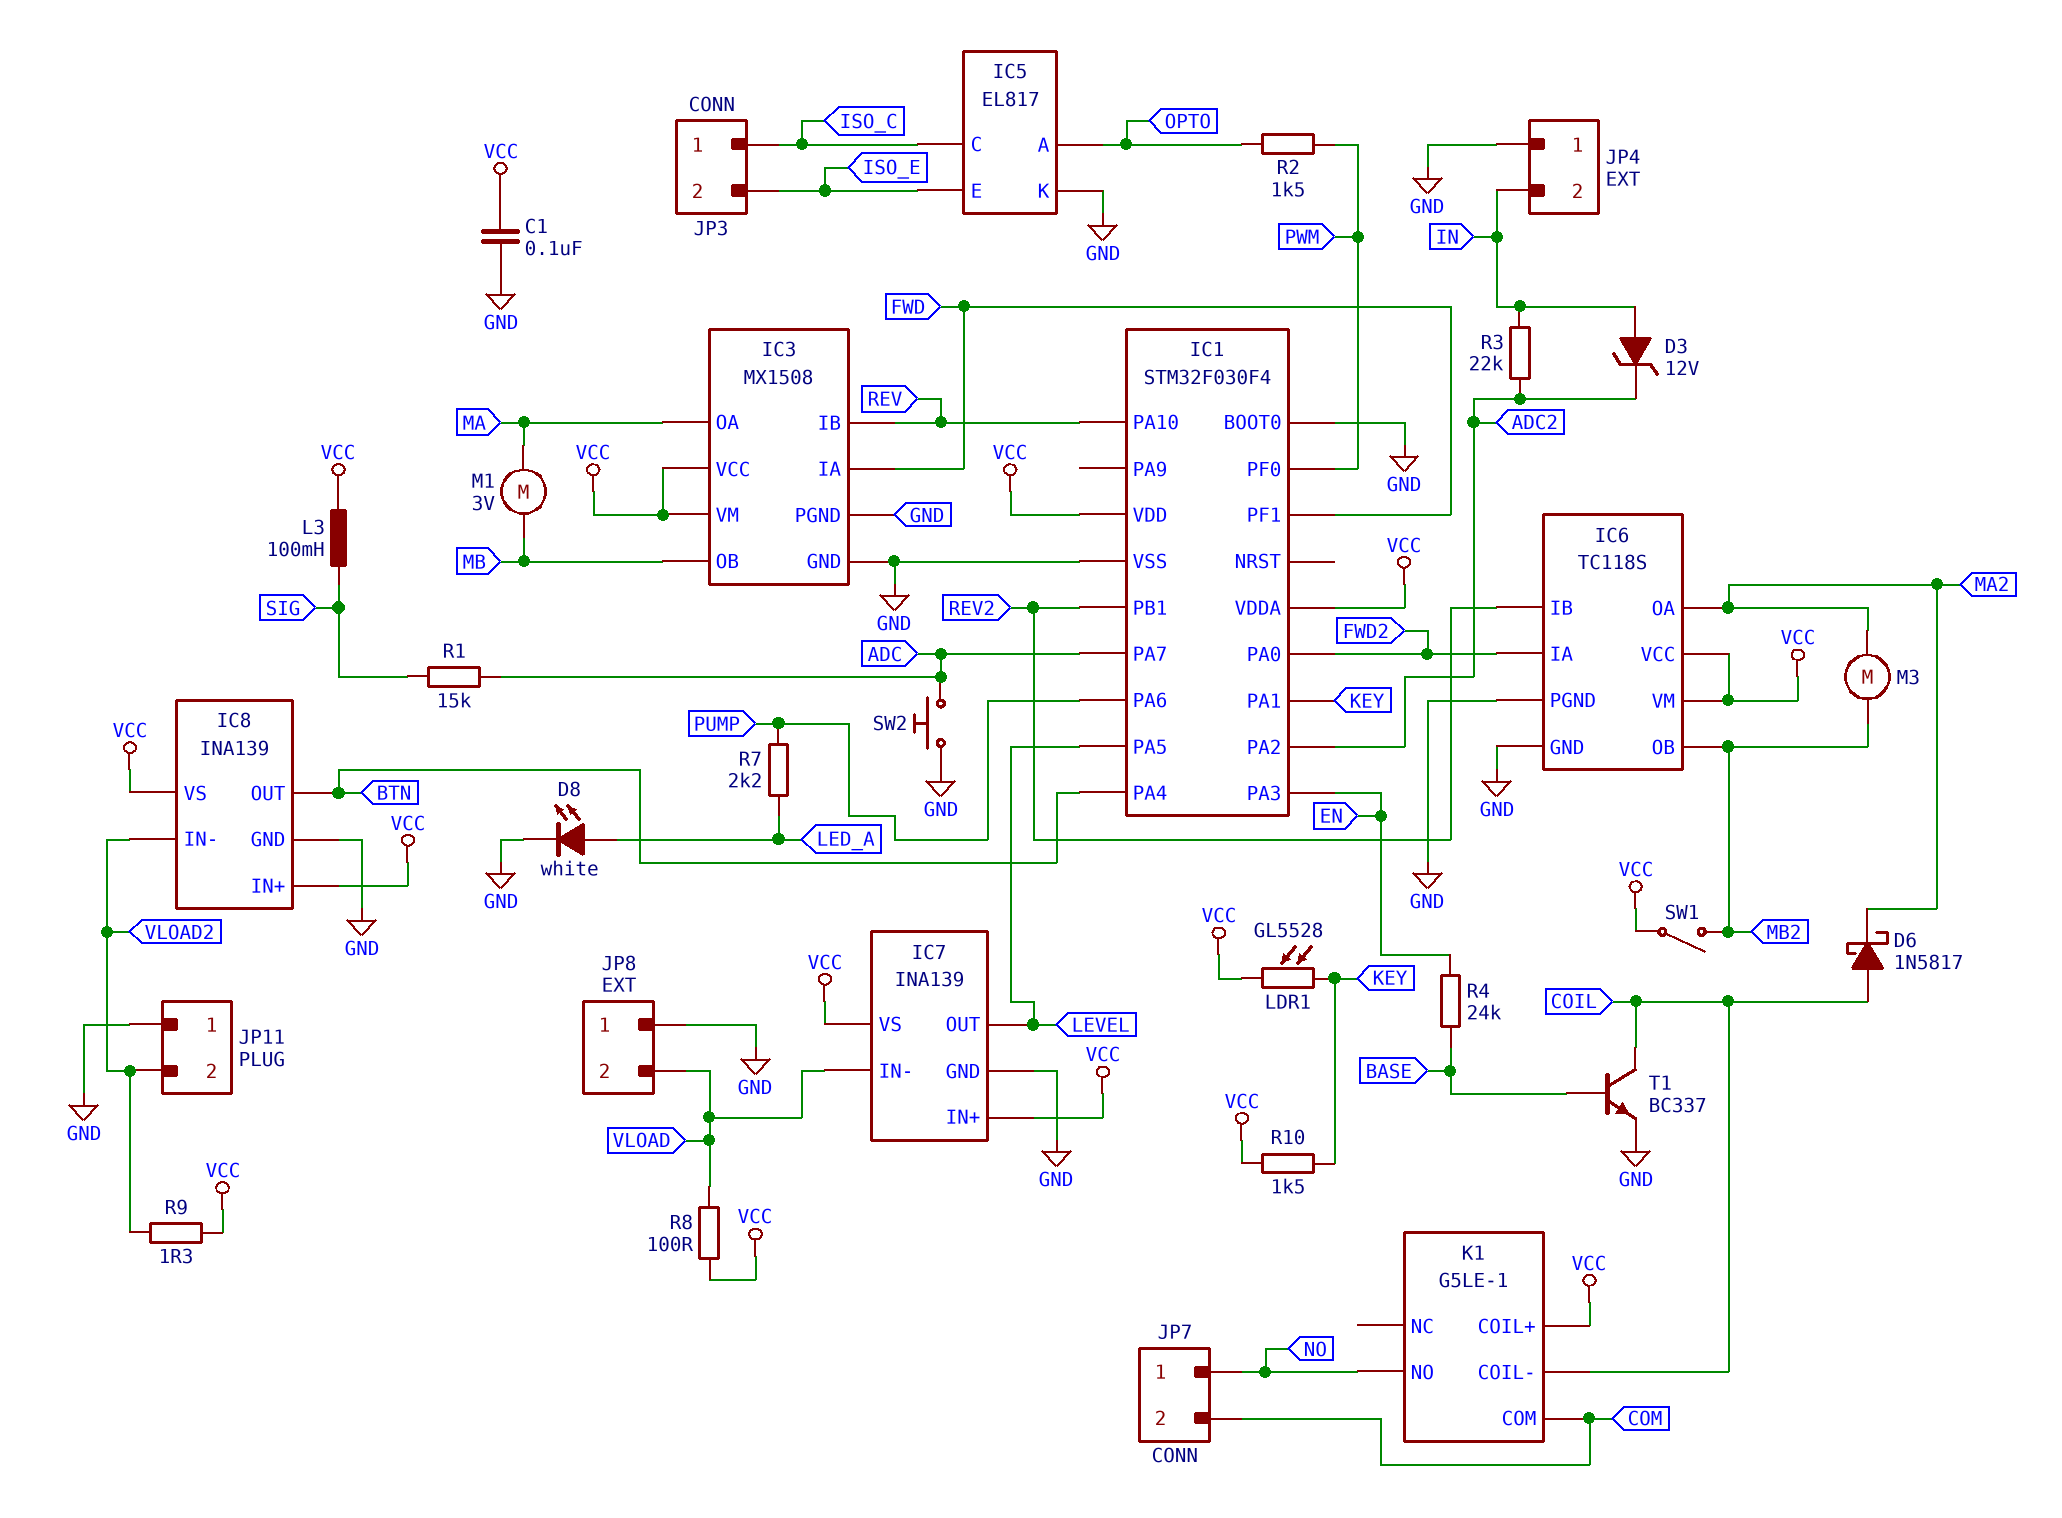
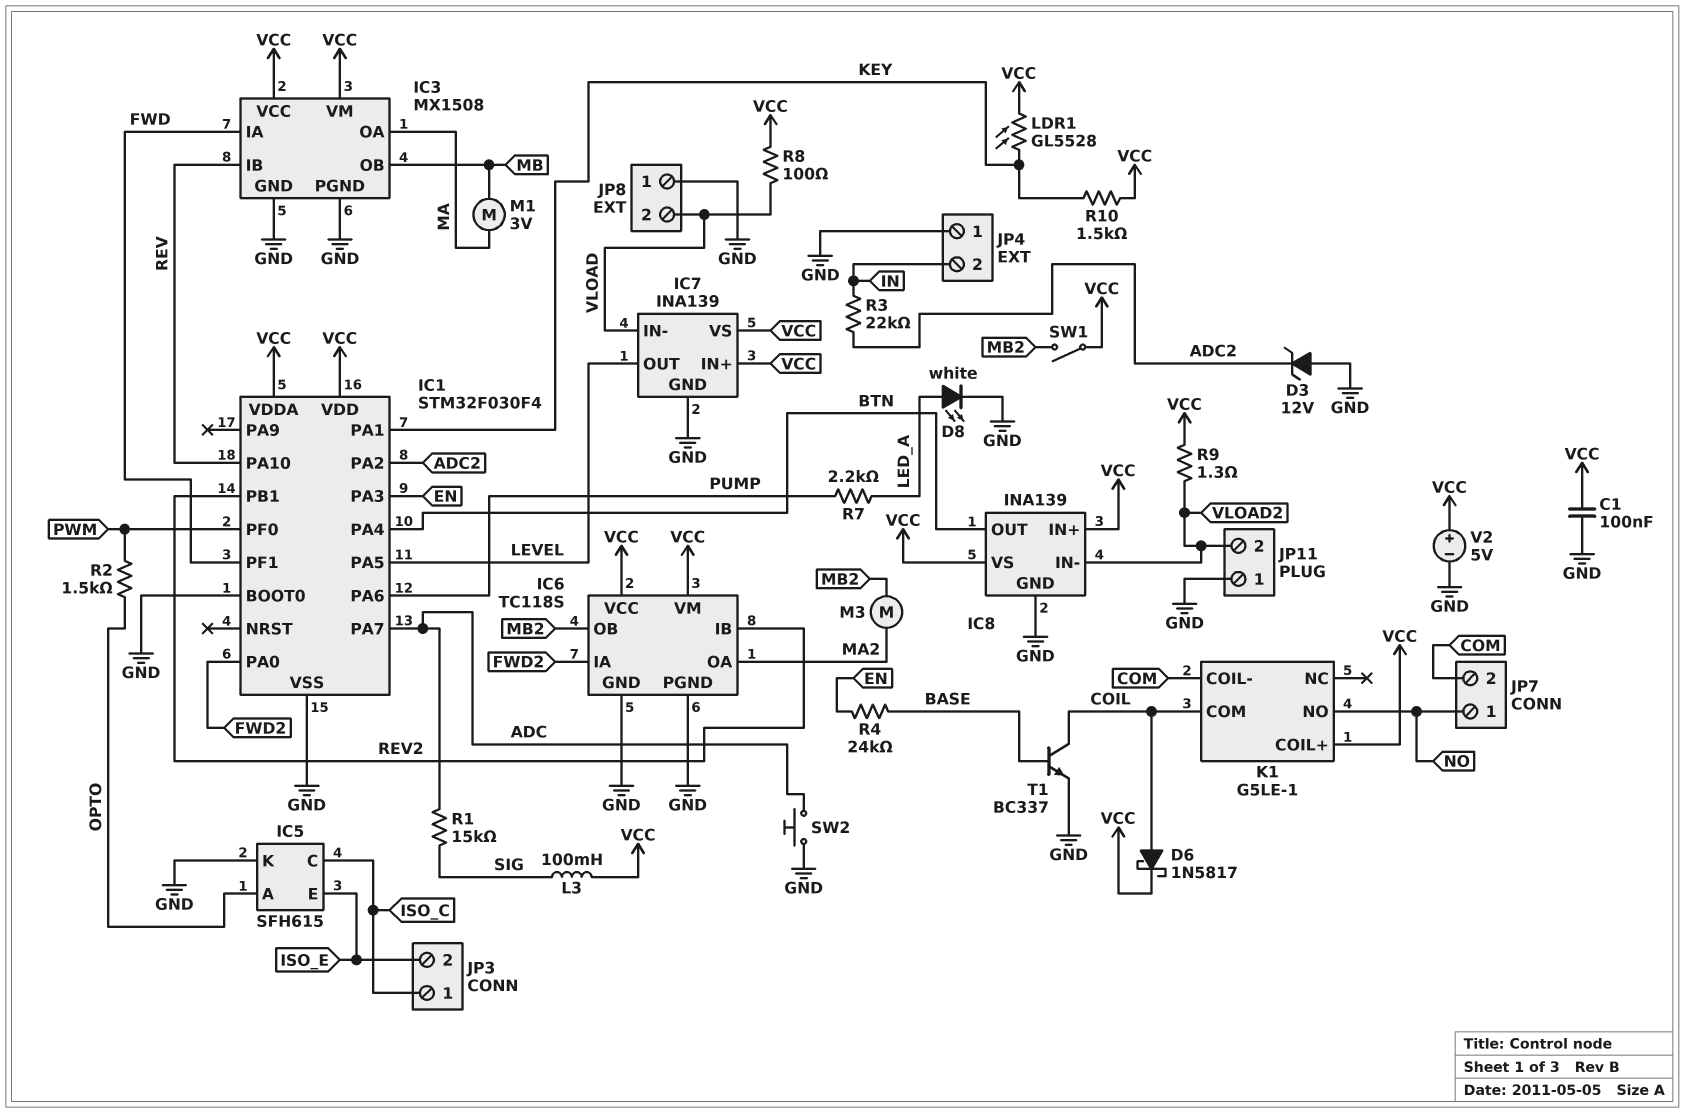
D3: zener 12V (A IN, K ADC2) -> zener 12V (A GND, K ADC2)
D6: schottky 1N5817 (A COIL, K MA2) -> schottky 1N5817 (A COIL, K VCC)
IC5: EL817 -> SFH615
K1 pin COIL-: COIL -> COM
K1 pin COM: COM -> COIL
V2: none -> 5V (plus VCC, minus GND)

